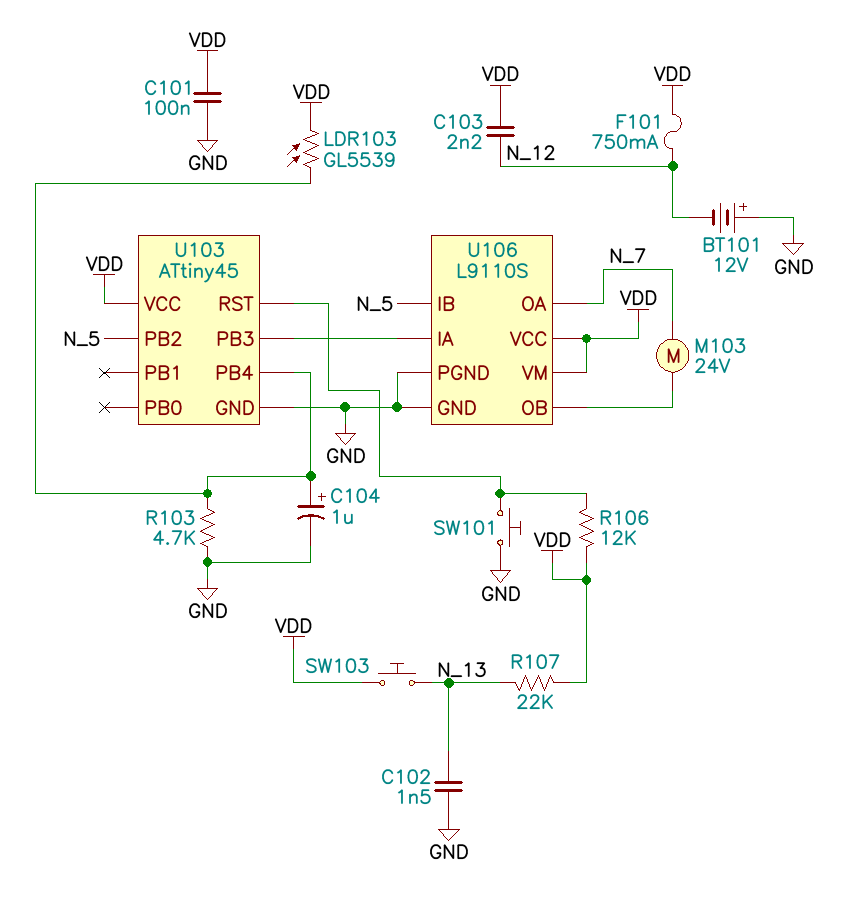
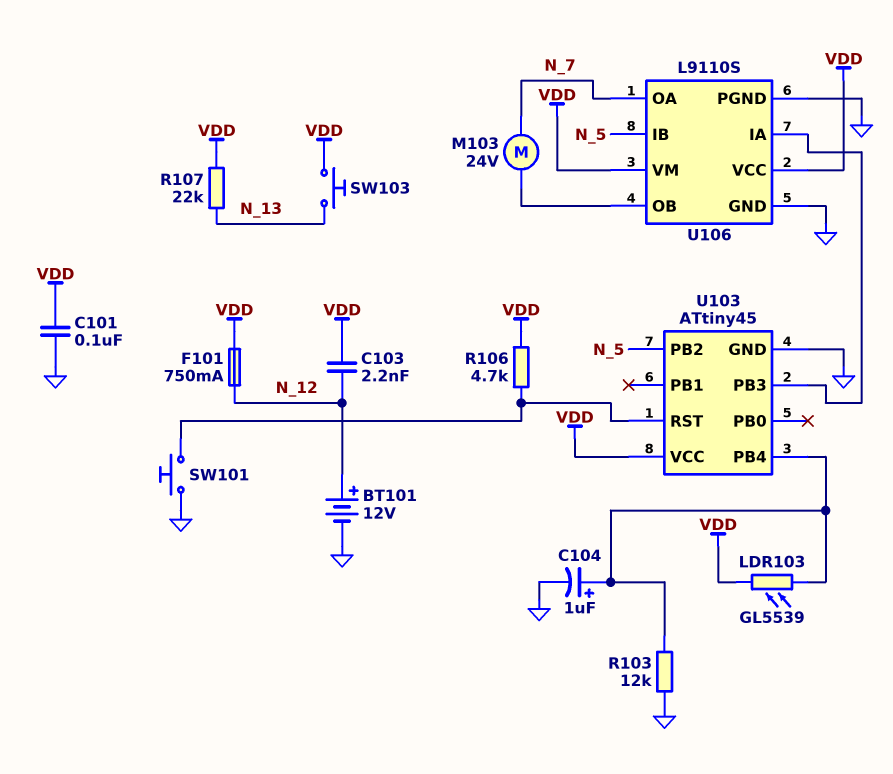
BT101: 12V (plus GND, minus N_12) -> 12V (plus N_12, minus GND)
C102: 1.5nF (GND, N_13) -> none
R103: 4.7k (GND, U103/PB4) -> 12k (GND, U103/PB4)
R106: 12k (U103/RST, VDD) -> 4.7k (U103/RST, VDD)

